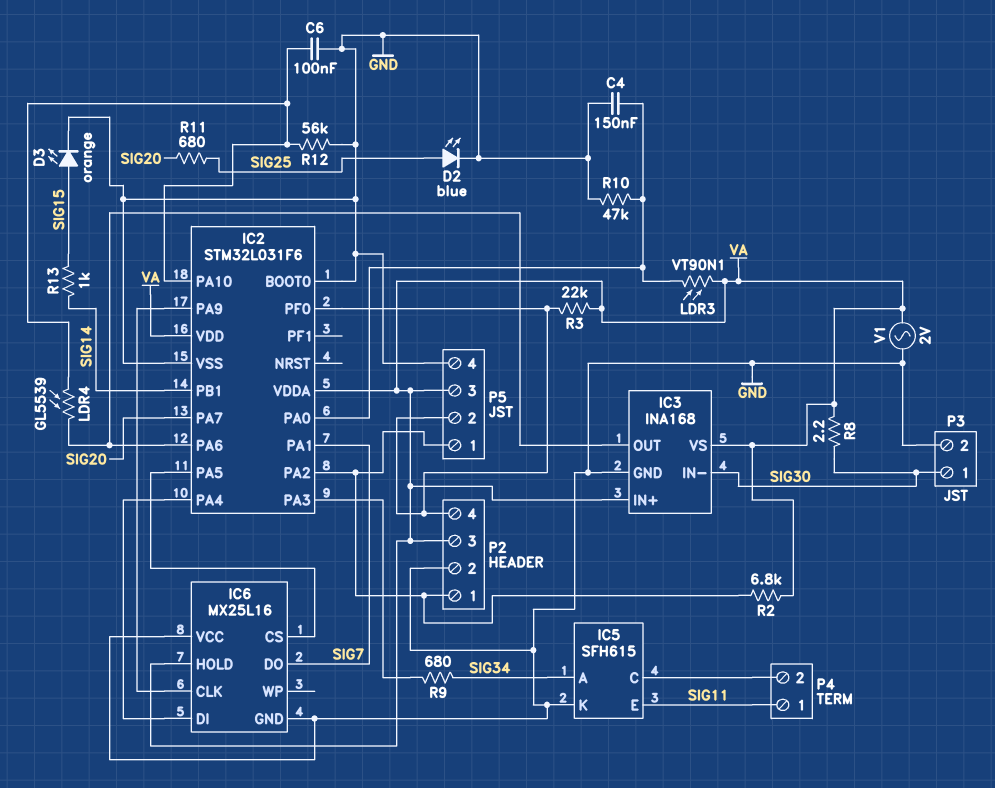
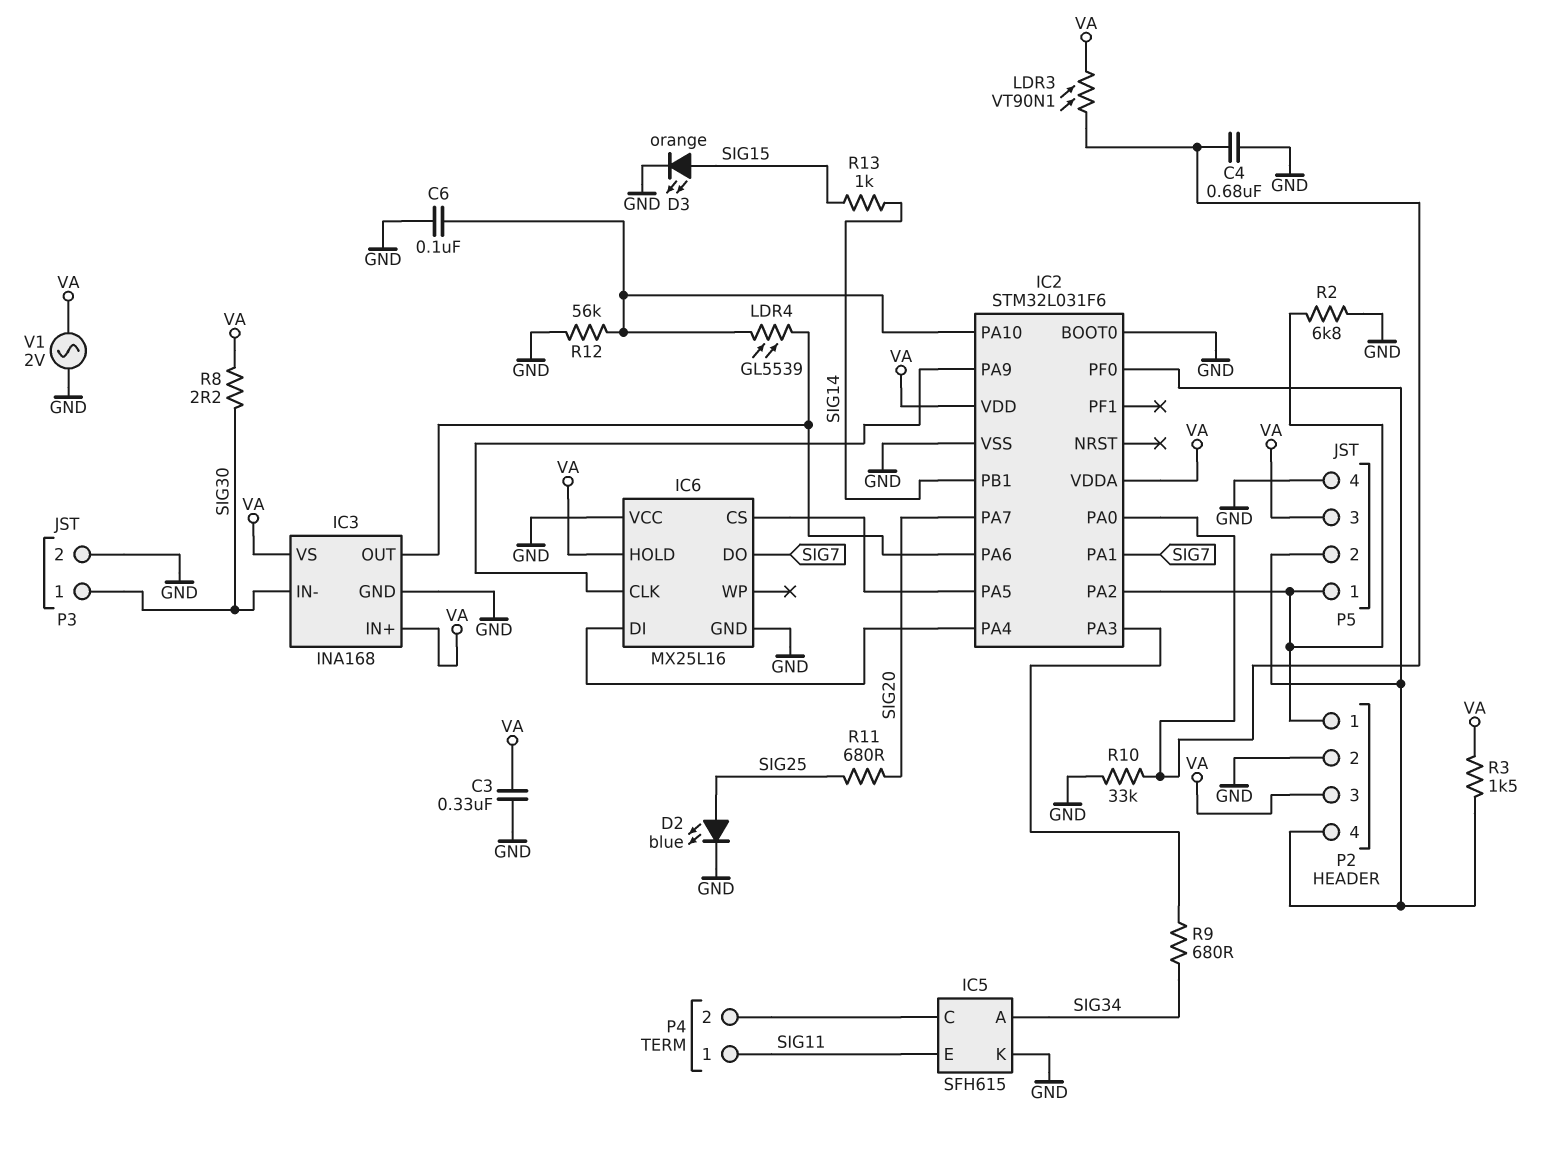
C3: none -> 330nF (GND, VA)
C4: 150nF (GND, IC2/PA0) -> 680nF (GND, IC2/PA0)
R2: 6.8k (IC2/PA2, VA) -> 6.8k (GND, IC2/PA2)
R3: 22k (IC2/PF0, VA) -> 1.5k (IC2/PF0, VA)
R10: 47k (GND, IC2/PA0) -> 33k (GND, IC2/PA0)

